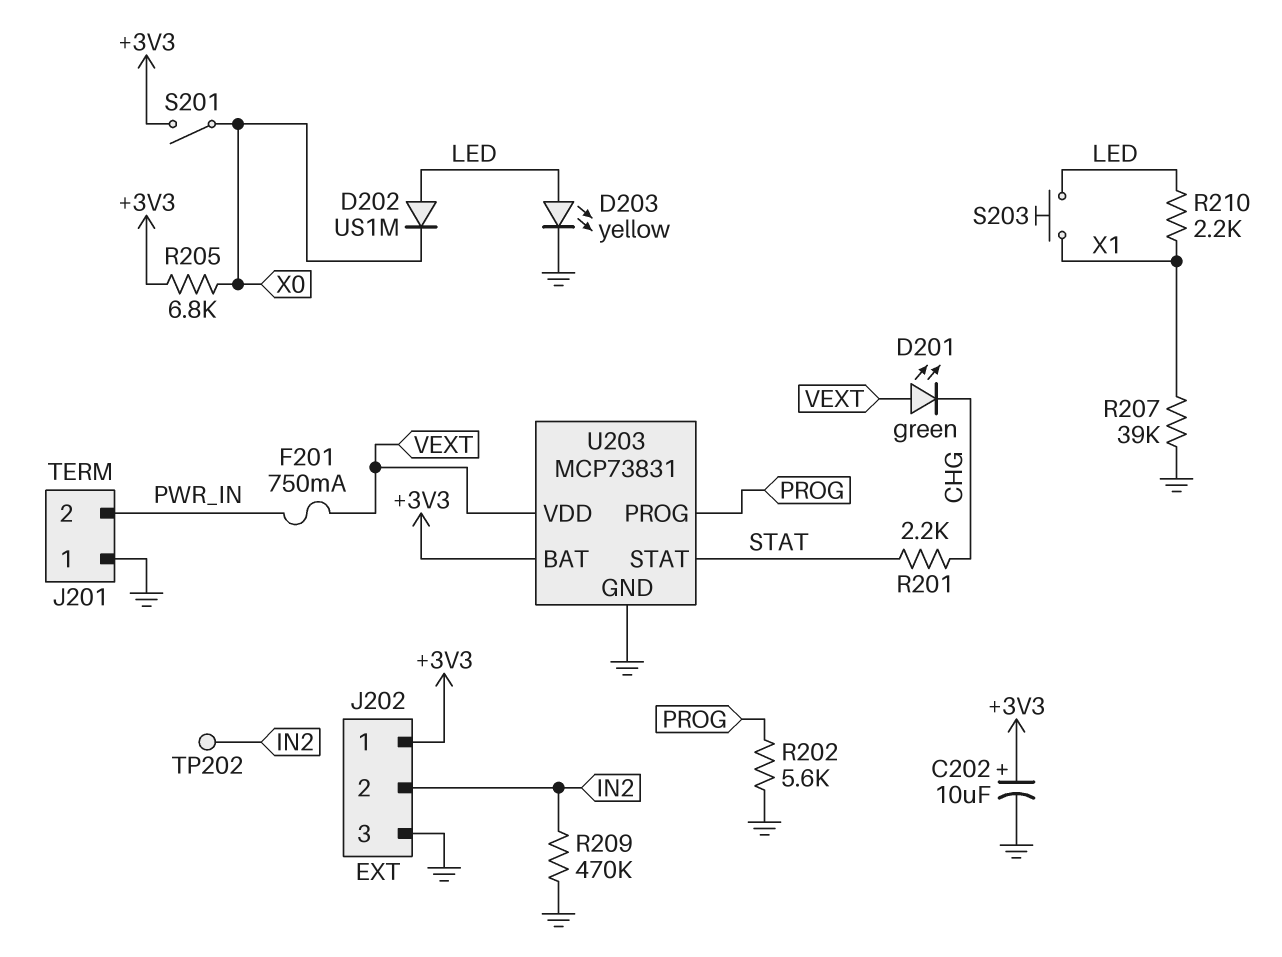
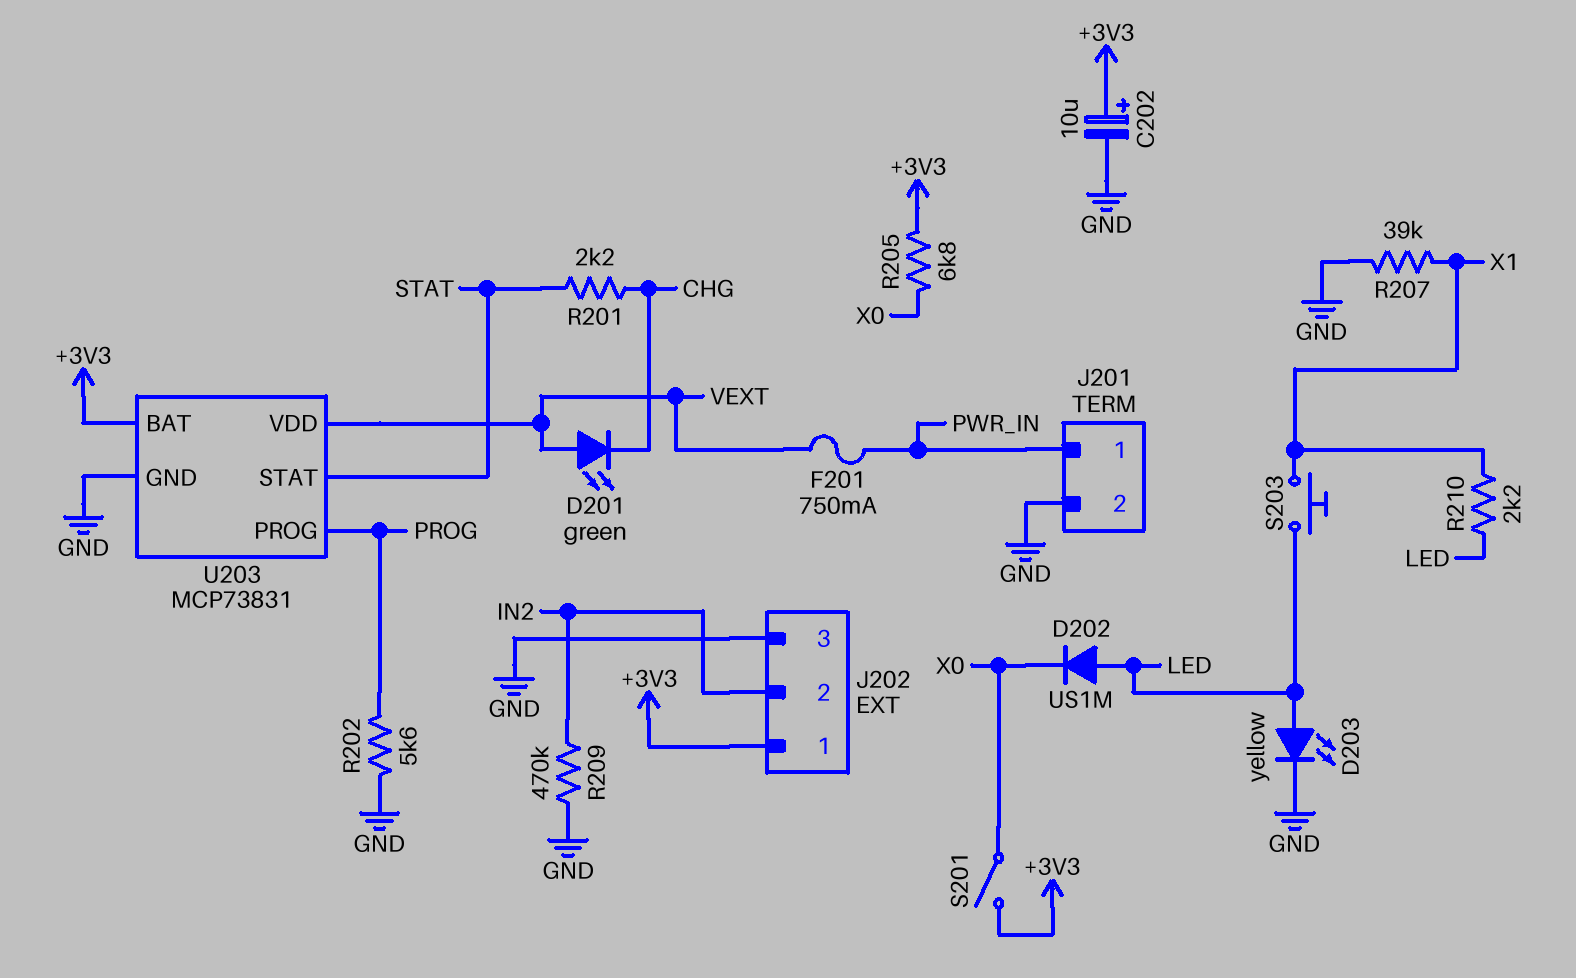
J201 pin 1: GND -> PWR_IN
J201 pin 2: PWR_IN -> GND
TP202: test point (IN2) -> none

